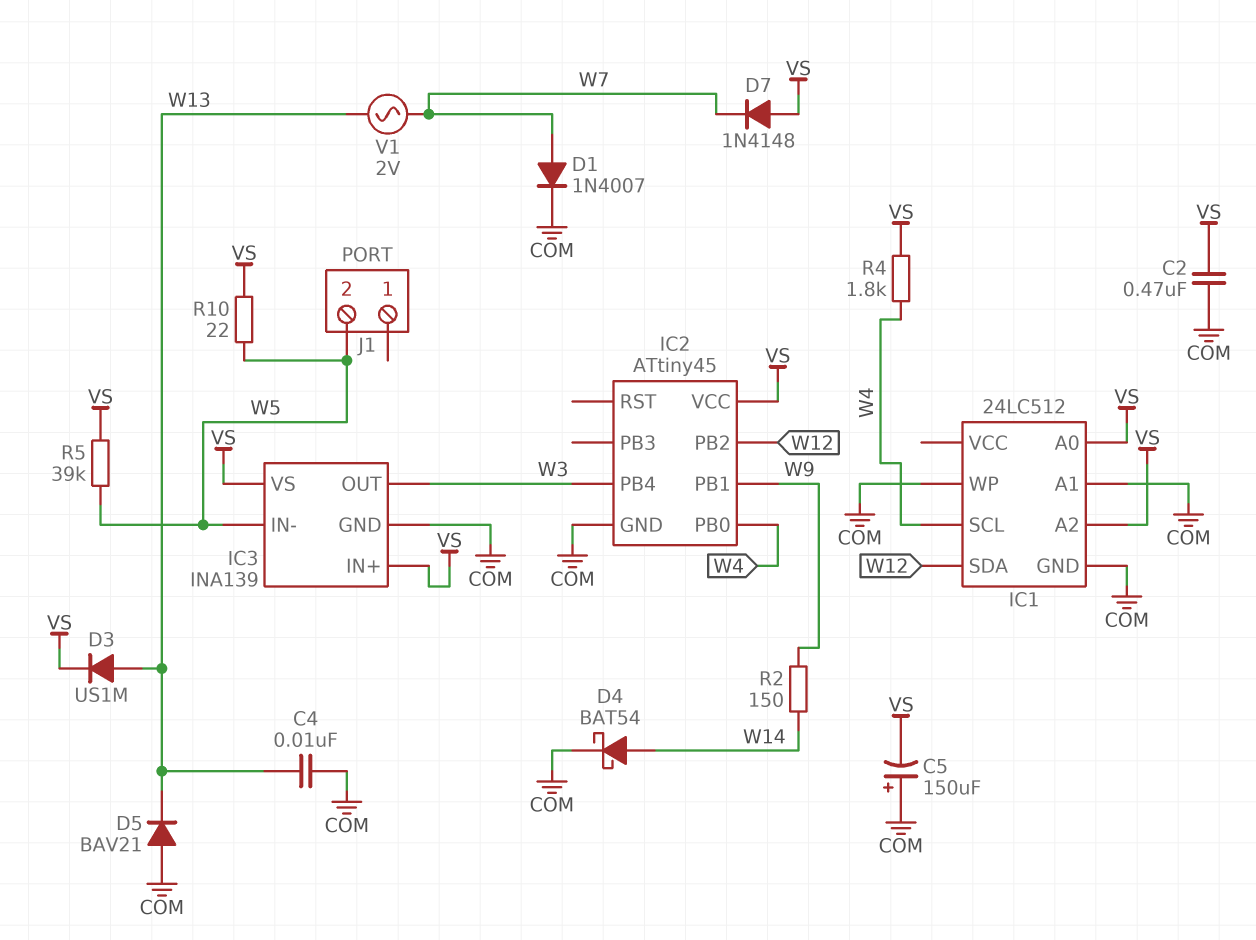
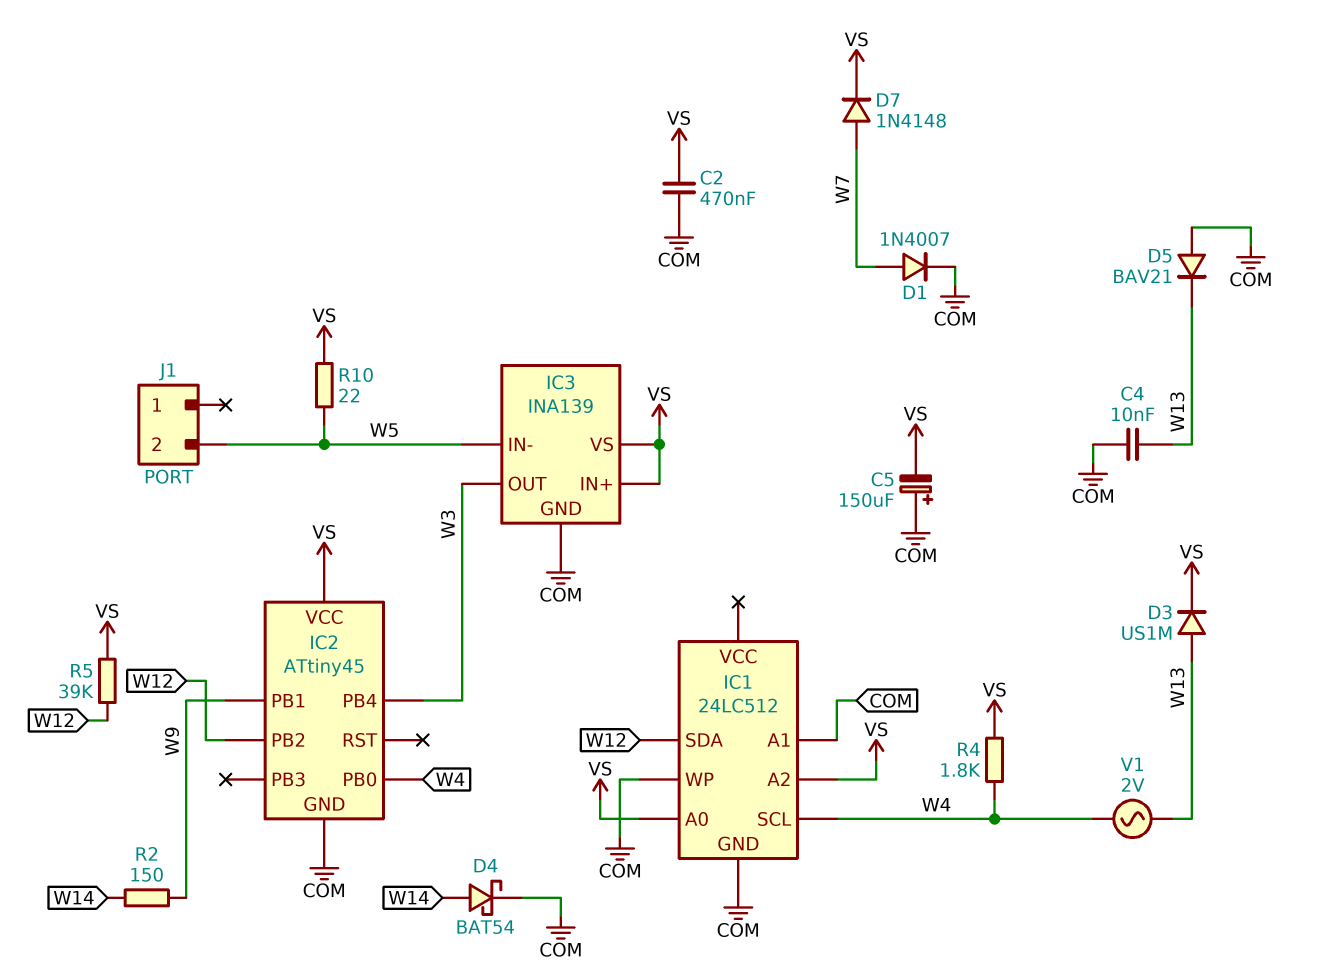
D7: diode 1N4148 (A VS, K W7) -> diode 1N4148 (A W7, K VS)
R5: 39k (VS, W5) -> 39k (VS, W12)
V1: AC 2V (W7, W13) -> AC 2V (W4, W13)

